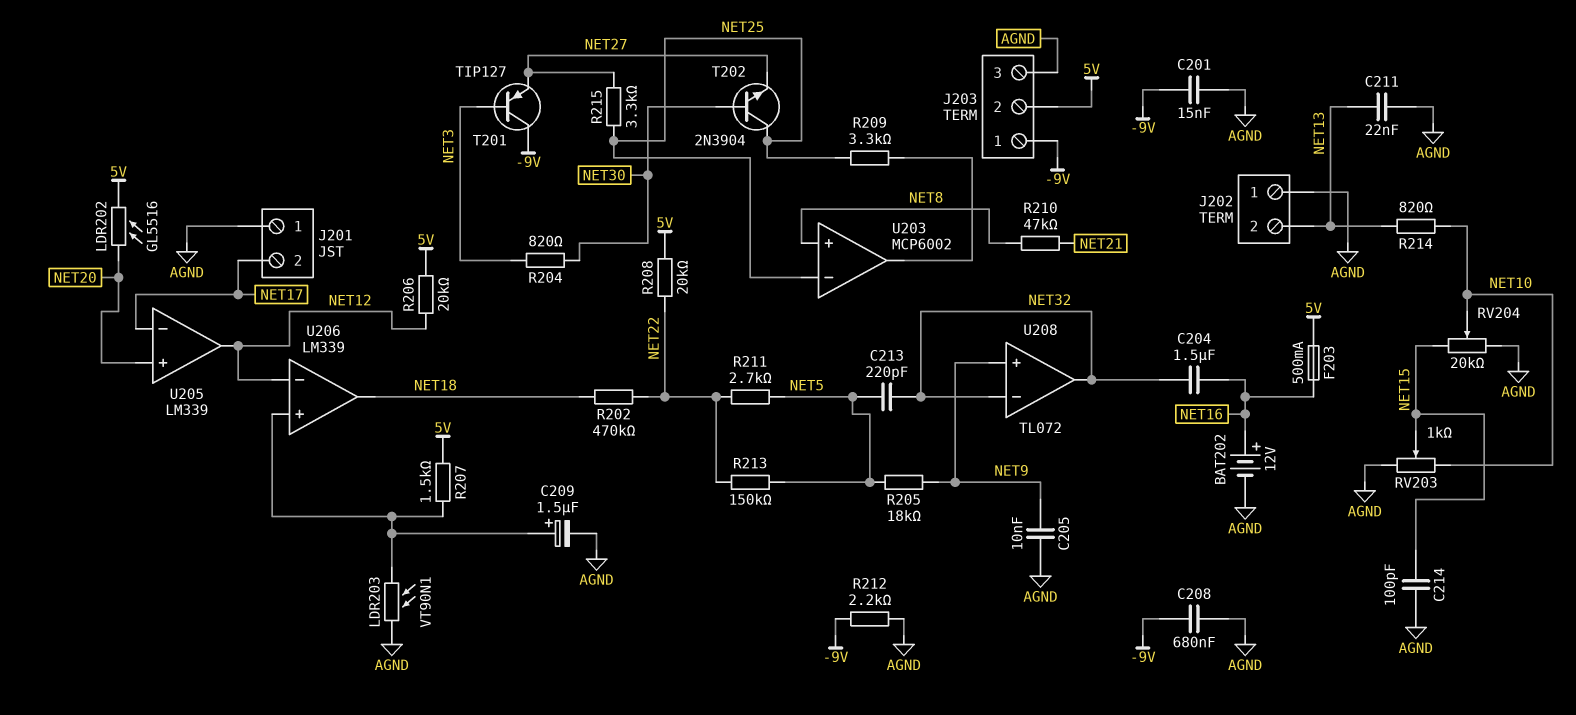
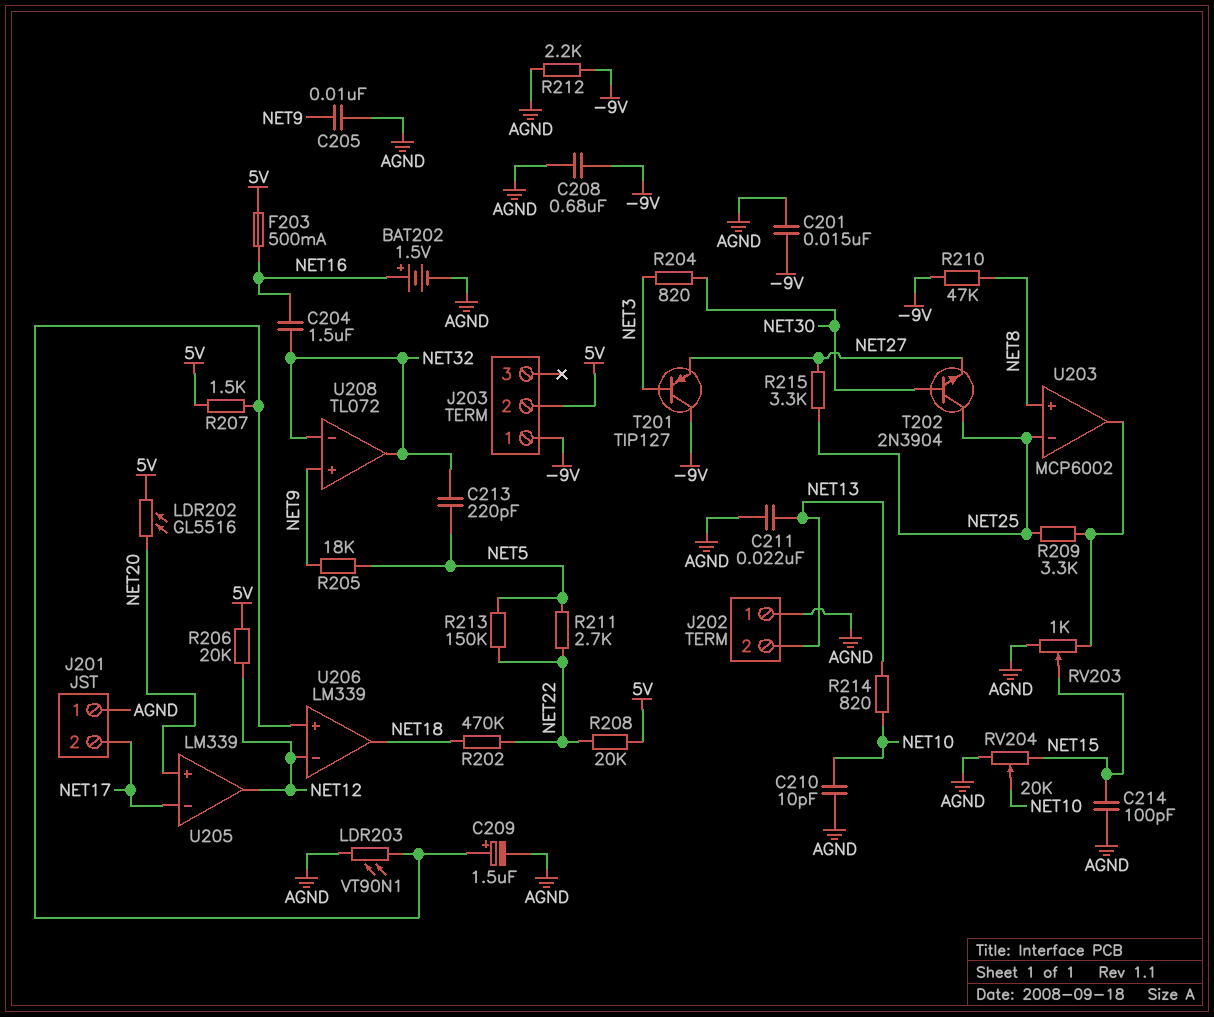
BAT202: 12V (plus NET16, minus AGND) -> 1.5V (plus NET16, minus AGND)
C210: none -> 10pF (AGND, NET10)
J203 pin 3: AGND -> none
R210: 47k (NET8, NET21) -> 47k (-9V, NET8)
RV203: 1k (AGND, NET10, wiper NET15) -> 1k (AGND, U203/out, wiper NET15)

